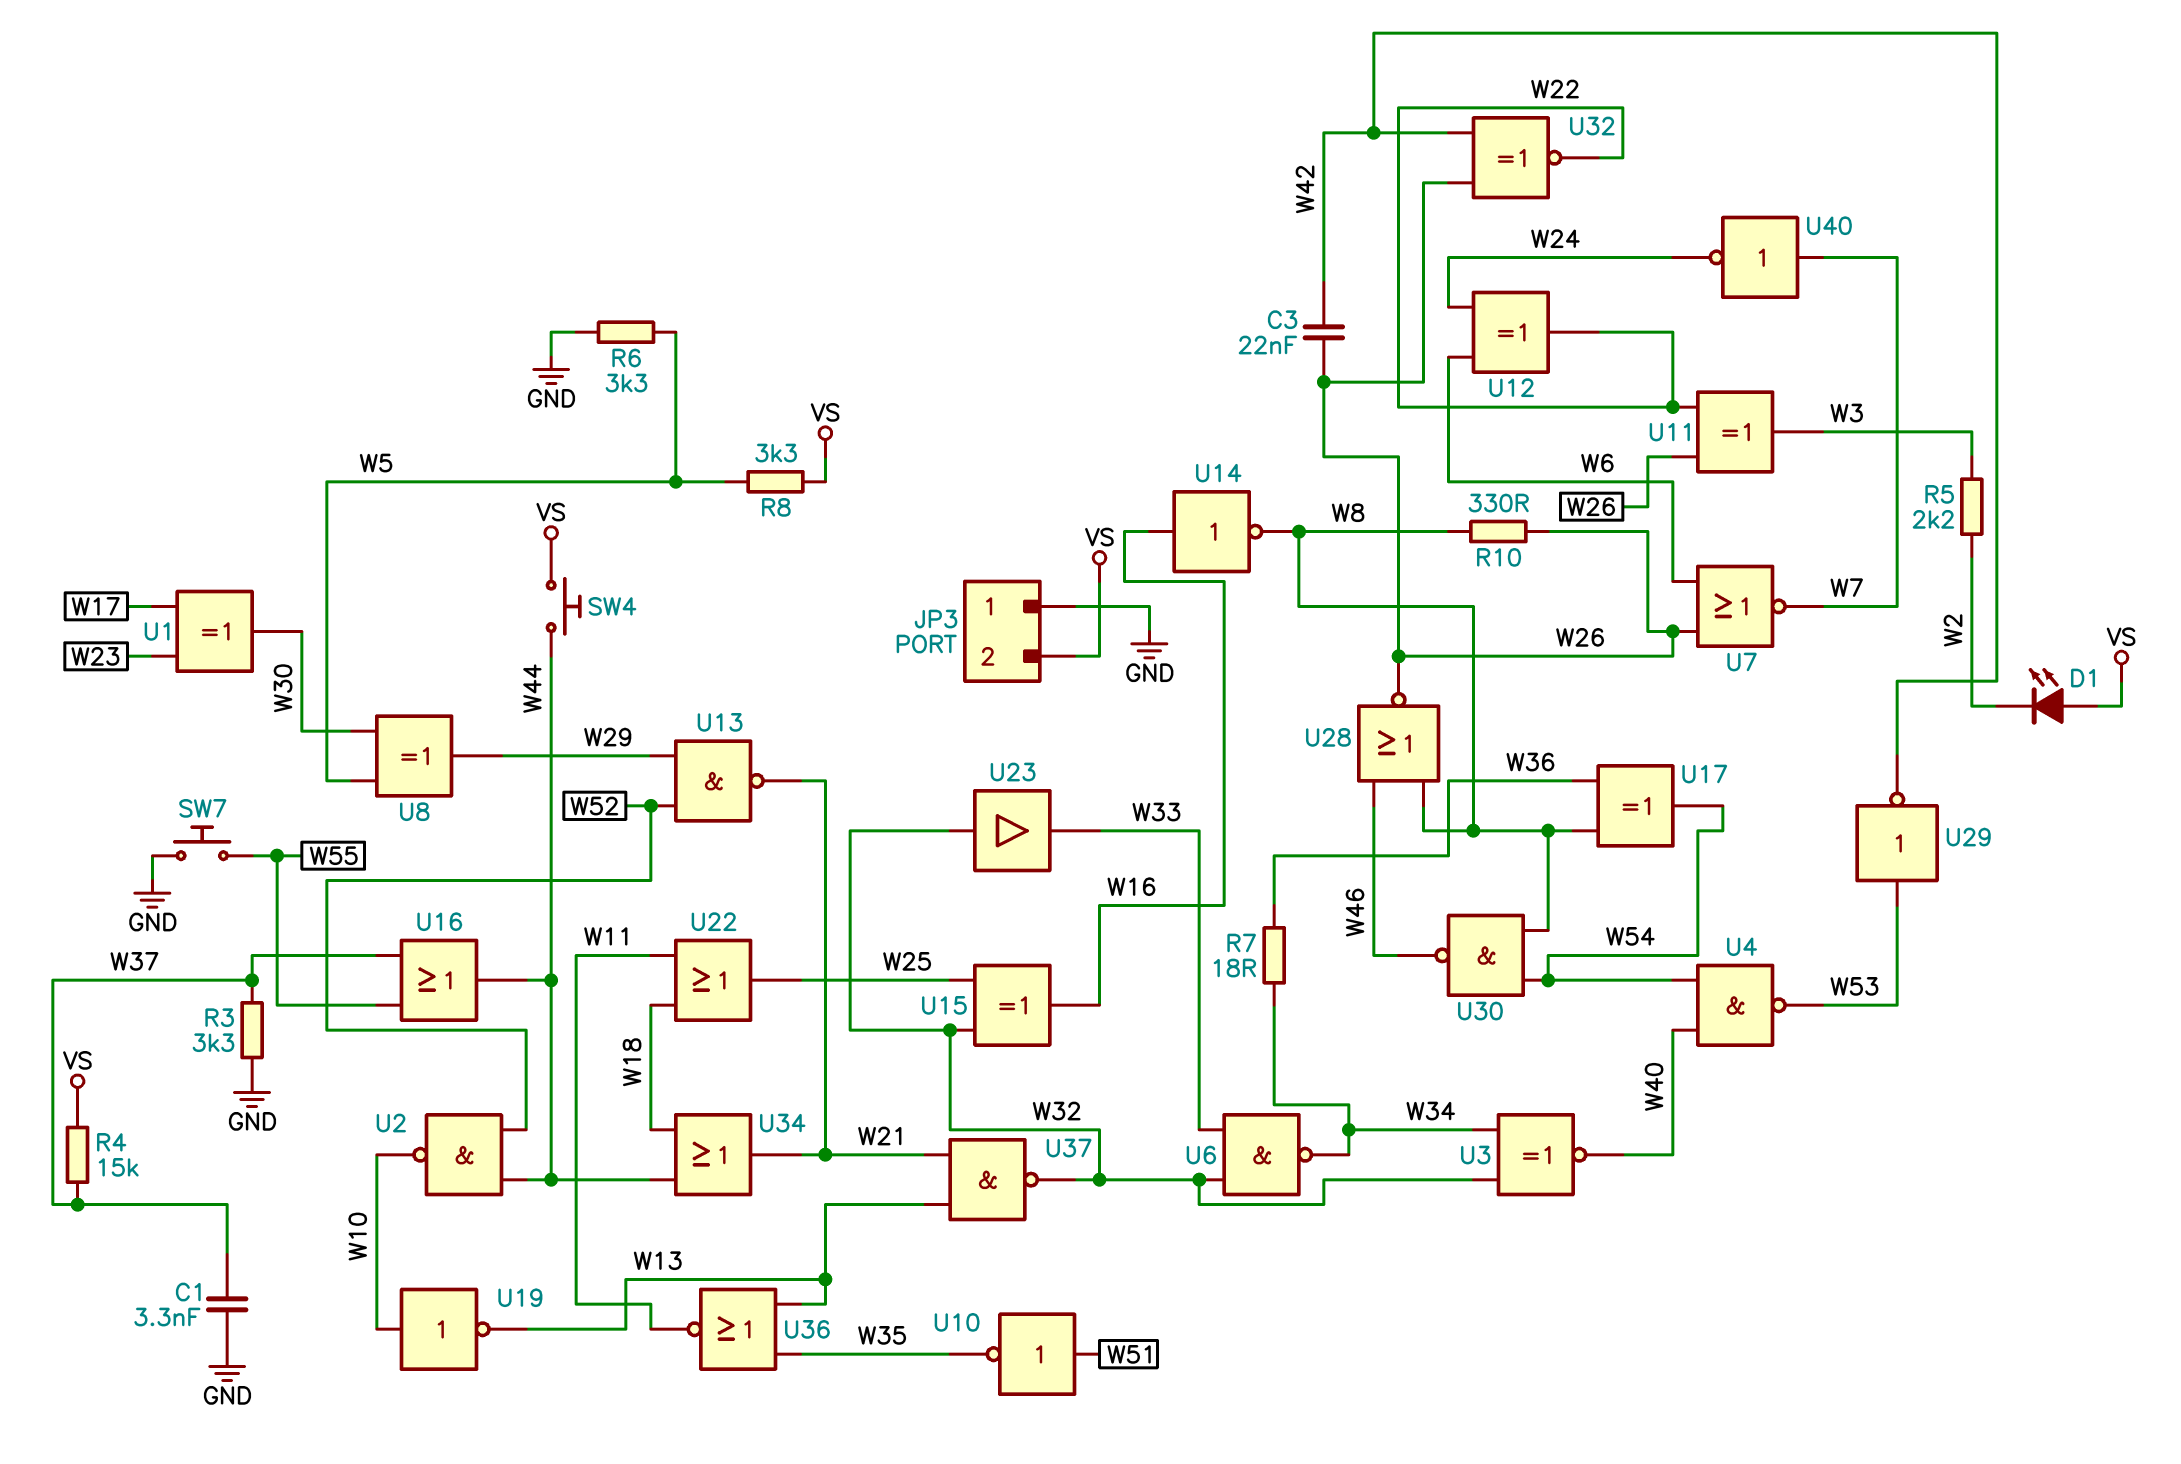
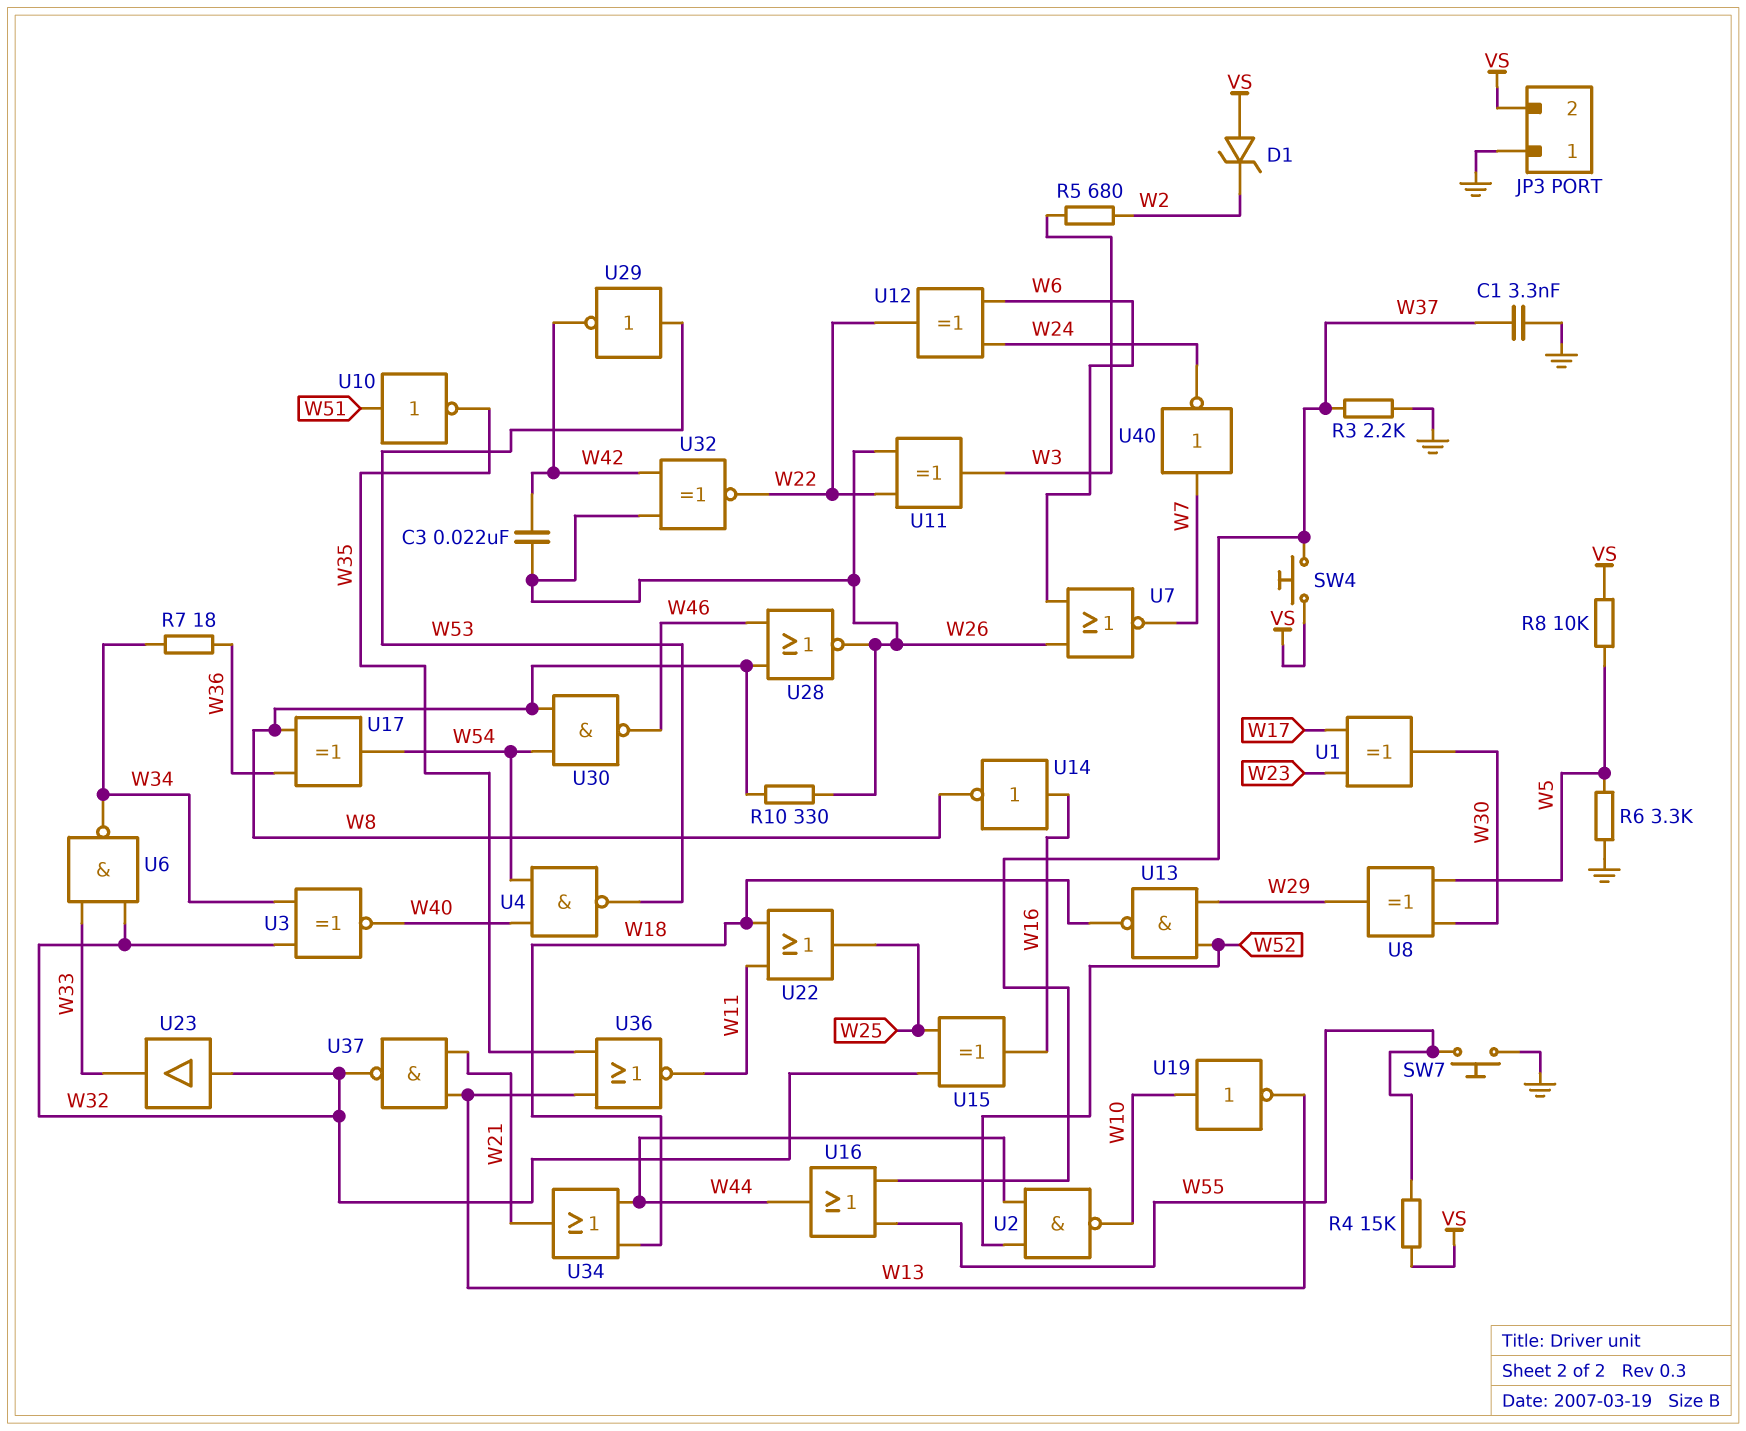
D1: LED (A VS, K W2) -> zener (A VS, K W2)
R3: 3.3k (GND, W37) -> 2.2k (GND, W37)
R4: 15k (VS, W37) -> 15k (VS, W55)
R5: 2.2k (W2, W3) -> 680 (W2, W3)
R8: 3.3k (VS, W5) -> 10k (VS, W5)
SW4: button (VS, W44) -> button (VS, W37)
U13: NAND (in W29, in W52, out W21) -> NAND (in W29, in W52, out W18)

